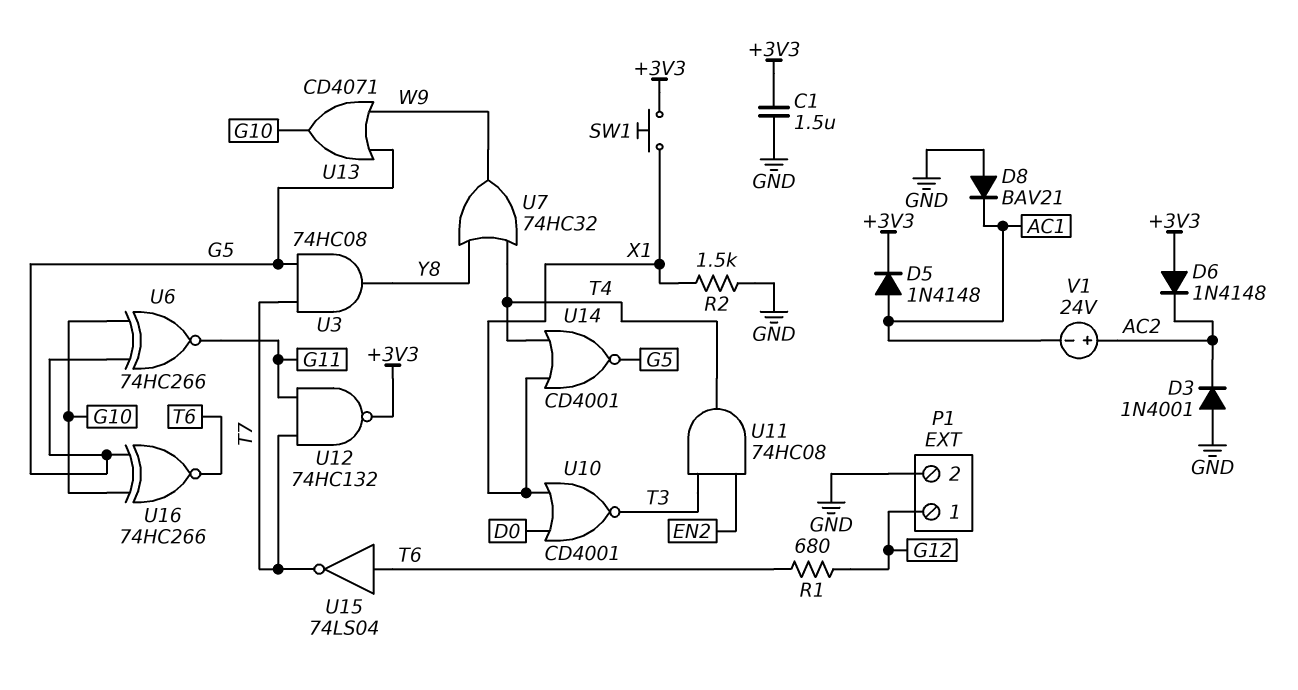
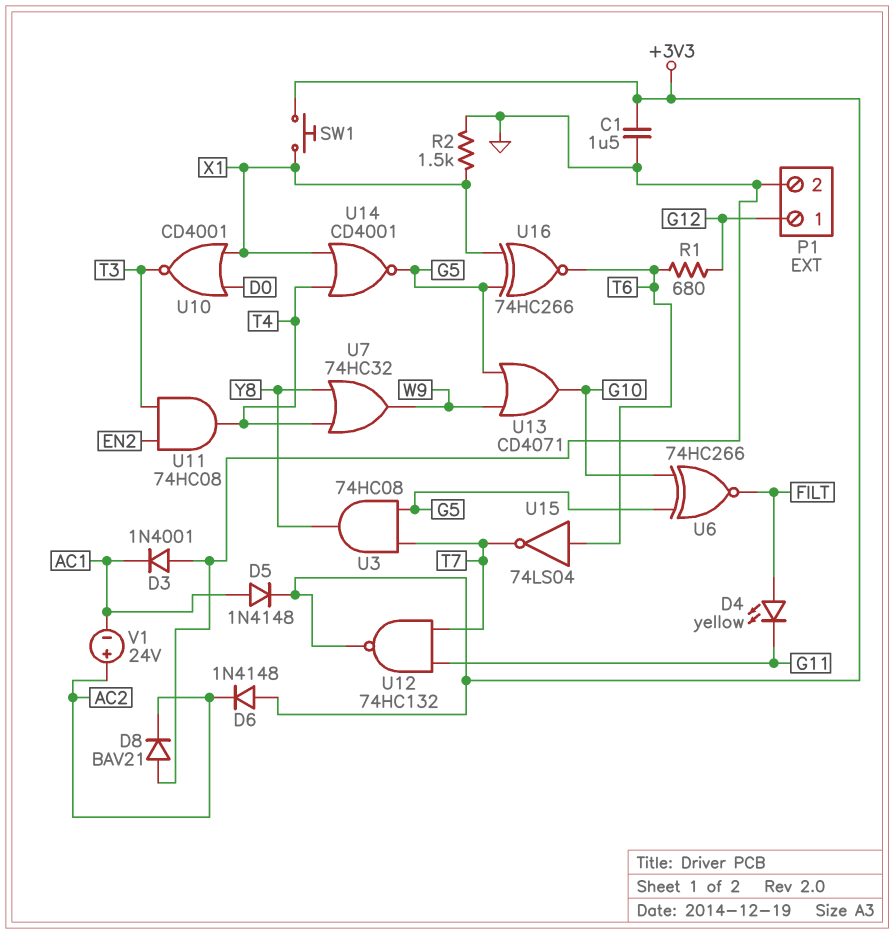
D3: diode 1N4001 (A GND, K AC2) -> diode 1N4001 (A GND, K AC1)
D4: none -> LED yellow (A FILT, K G11)
D8: diode BAV21 (A GND, K AC1) -> diode BAV21 (A GND, K AC2)
U6: XNOR 74HC266 (in G5, in G10, out G11) -> XNOR 74HC266 (in G5, in G10, out FILT)
U16: XNOR 74HC266 (in G5, in G10, out T6) -> XNOR 74HC266 (in G5, in X1, out T6)

